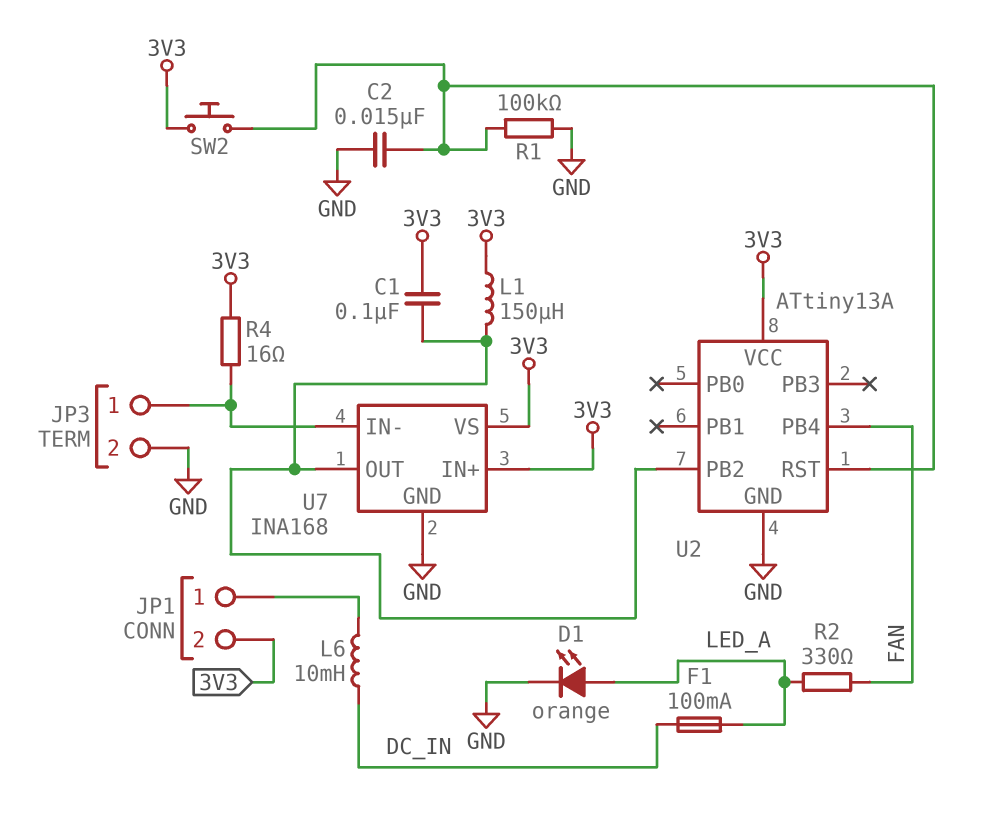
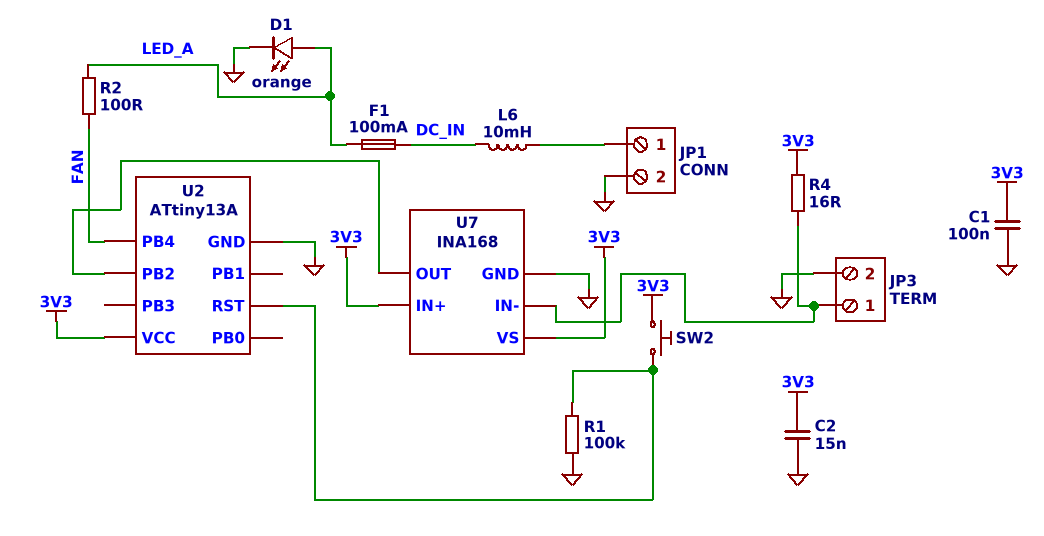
C1: 100nF (3V3, U2/PB2) -> 100nF (3V3, GND)
C2: 15nF (GND, U2/RST) -> 15nF (3V3, GND)
JP1 pin 2: 3V3 -> GND
L1: 150uH (3V3, U2/PB2) -> none
R2: 330 (FAN, LED_A) -> 100 (FAN, LED_A)

